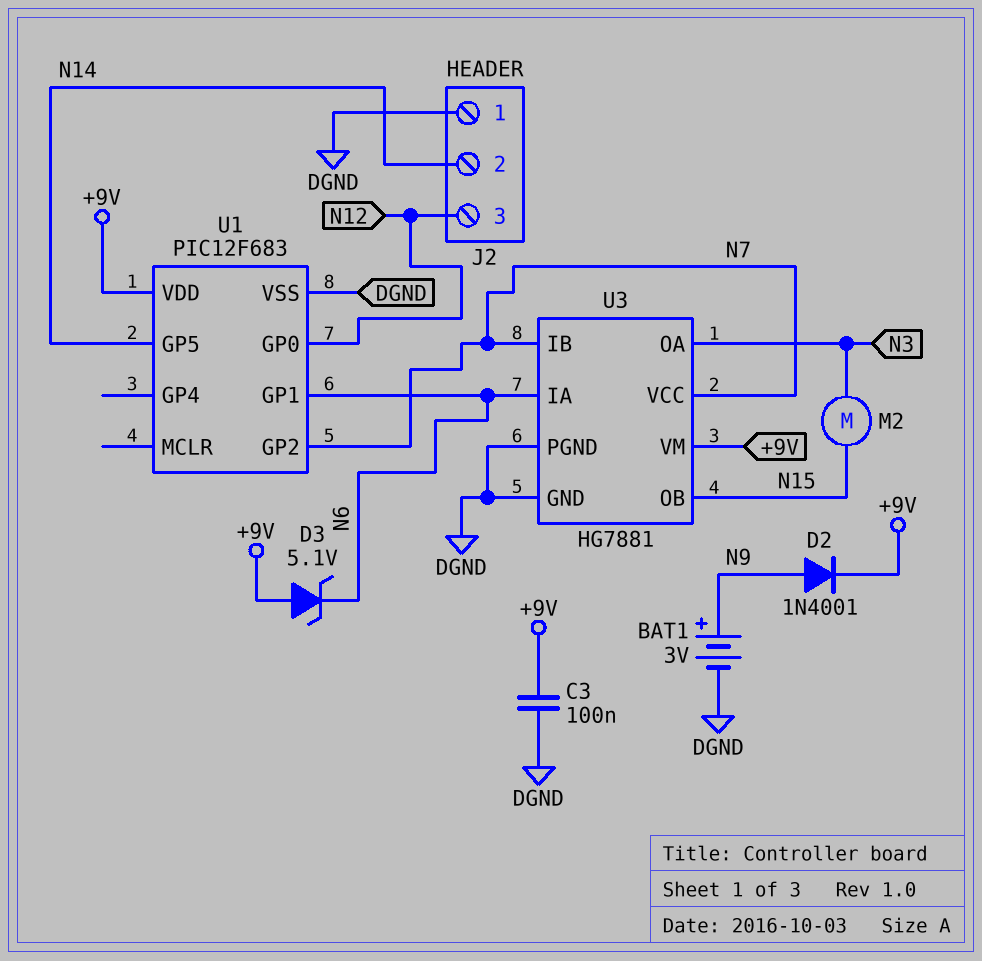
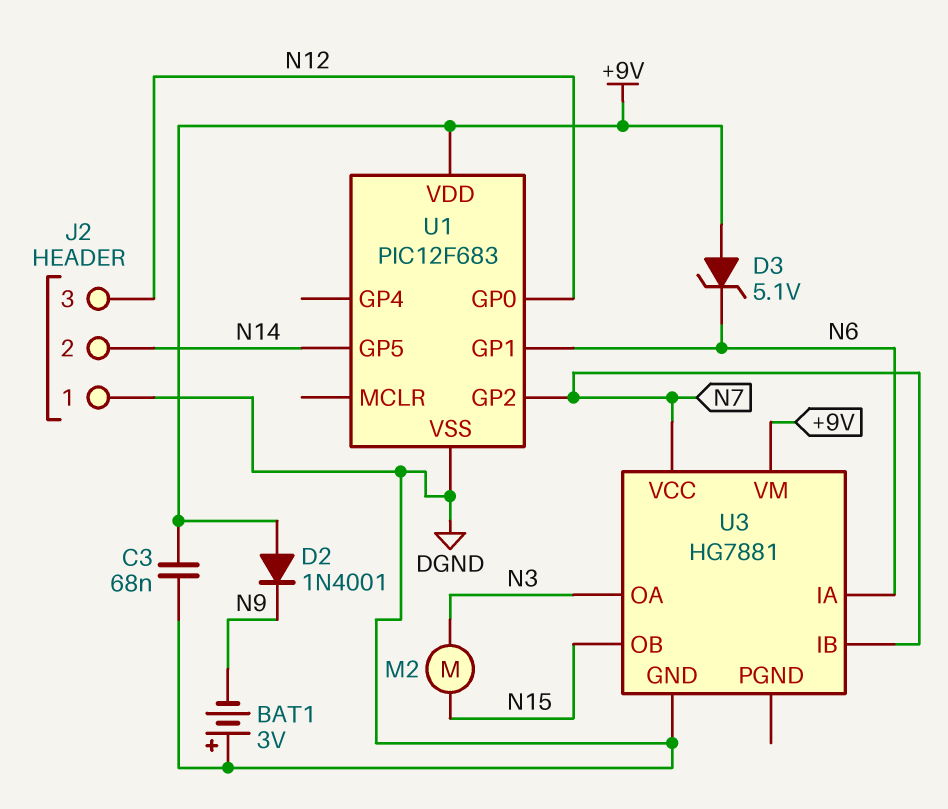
BAT1: 3V (plus N9, minus DGND) -> 3V (plus DGND, minus N9)
C3: 100nF (+9V, DGND) -> 68nF (+9V, DGND)
D2: diode 1N4001 (A N9, K +9V) -> diode 1N4001 (A +9V, K N9)
U3 pin PGND: DGND -> none

